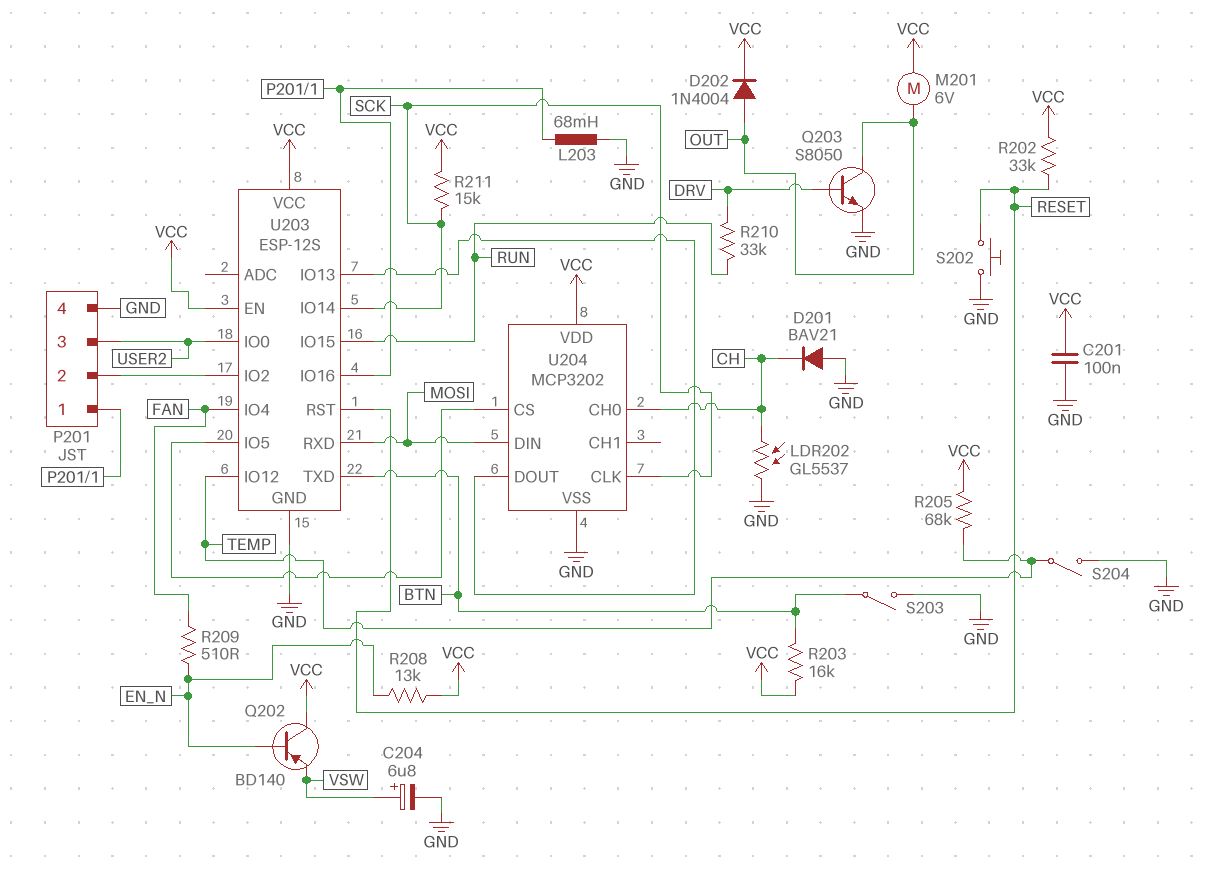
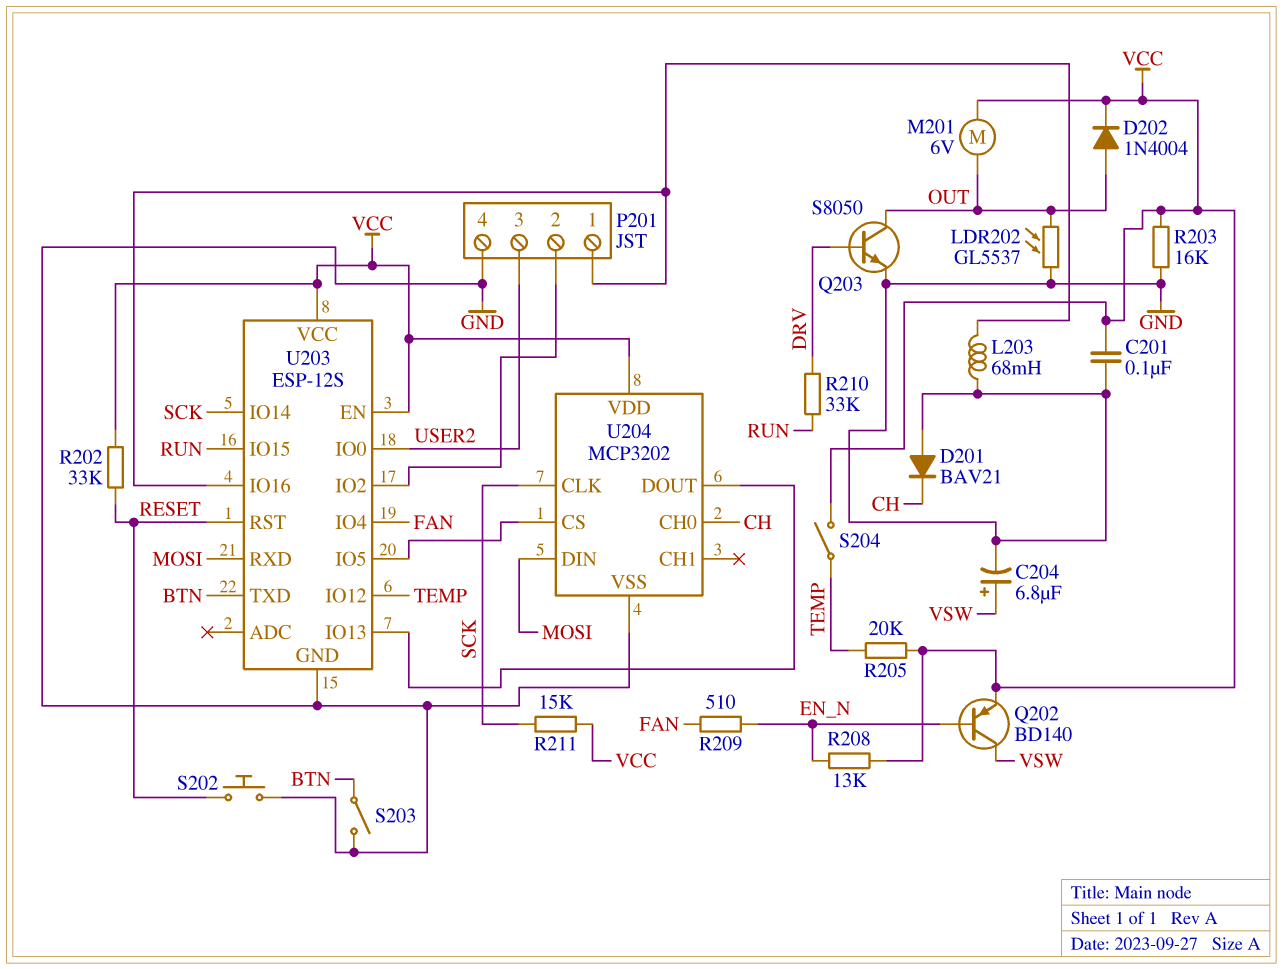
LDR202: GL5537 (CH, GND) -> GL5537 (GND, OUT)
Q202: PNP BD140 (B EN_N, C VCC, E VSW) -> PNP BD140 (B EN_N, C VSW, E VCC)
R203: 16k (BTN, VCC) -> 16k (GND, VCC)
R205: 68k (TEMP, VCC) -> 20k (TEMP, VCC)
S204: switch (GND, TEMP) -> switch (TEMP, VCC)

